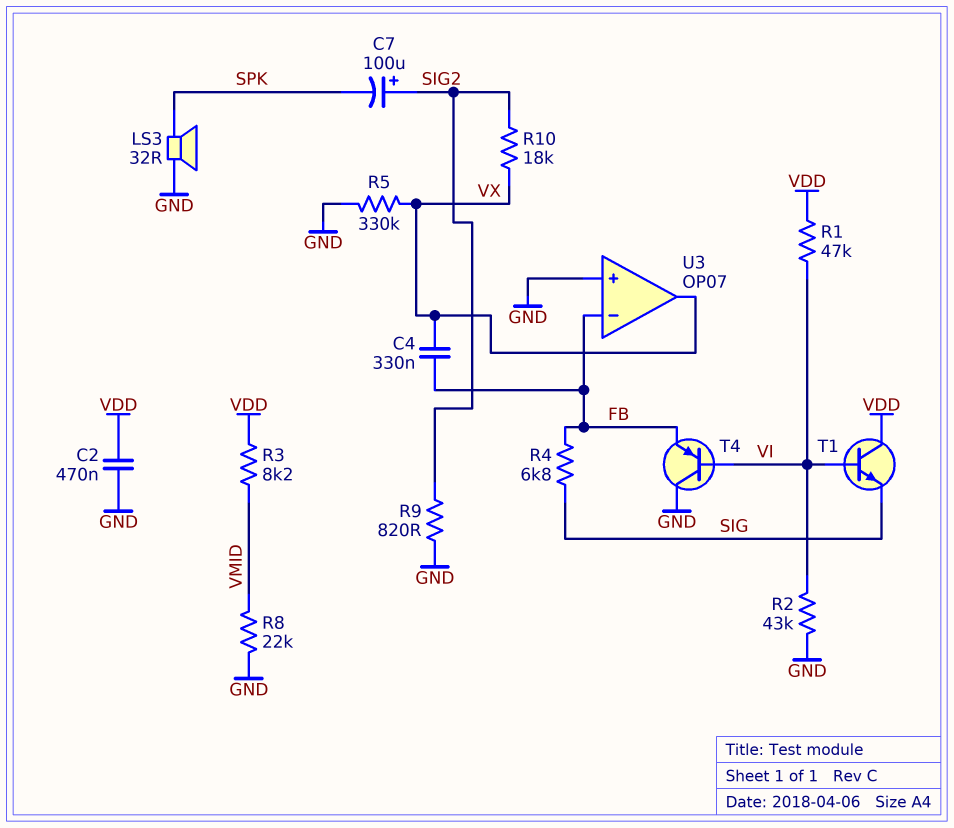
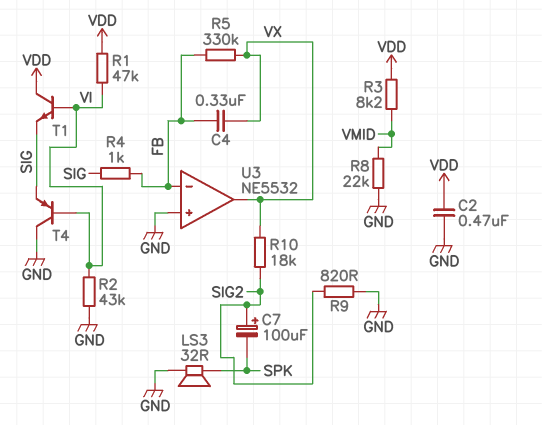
R4: 6.8k (FB, SIG) -> 1k (FB, SIG)
R5: 330k (GND, VX) -> 330k (FB, VX)
T4: PNP (B VI, C GND, E FB) -> PNP (B VI, C GND, E SIG)
U3: OP07 -> NE5532

